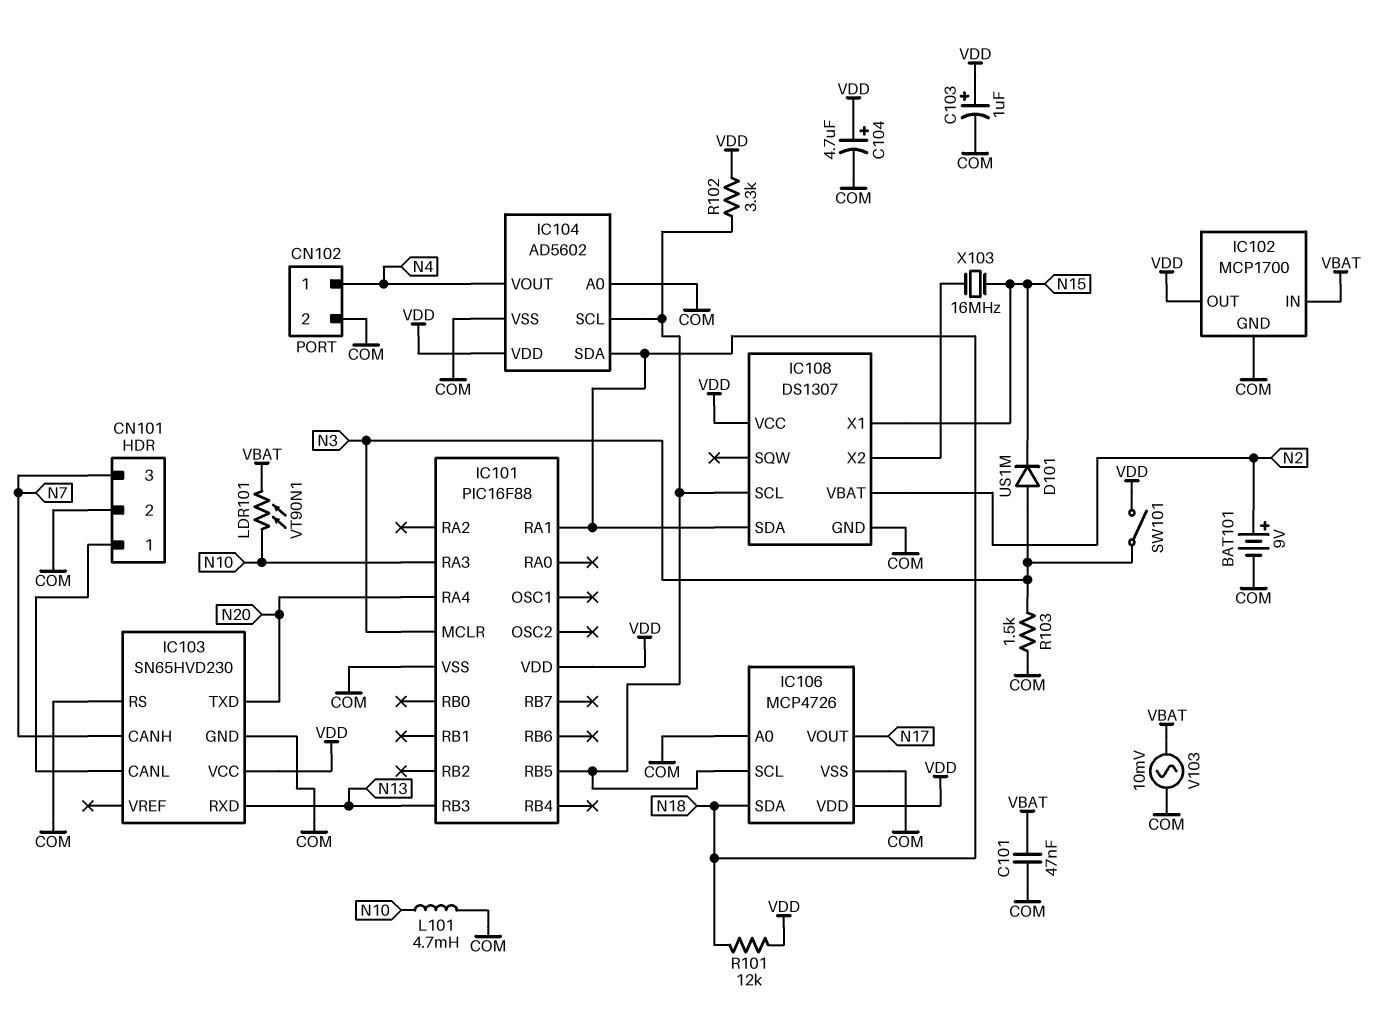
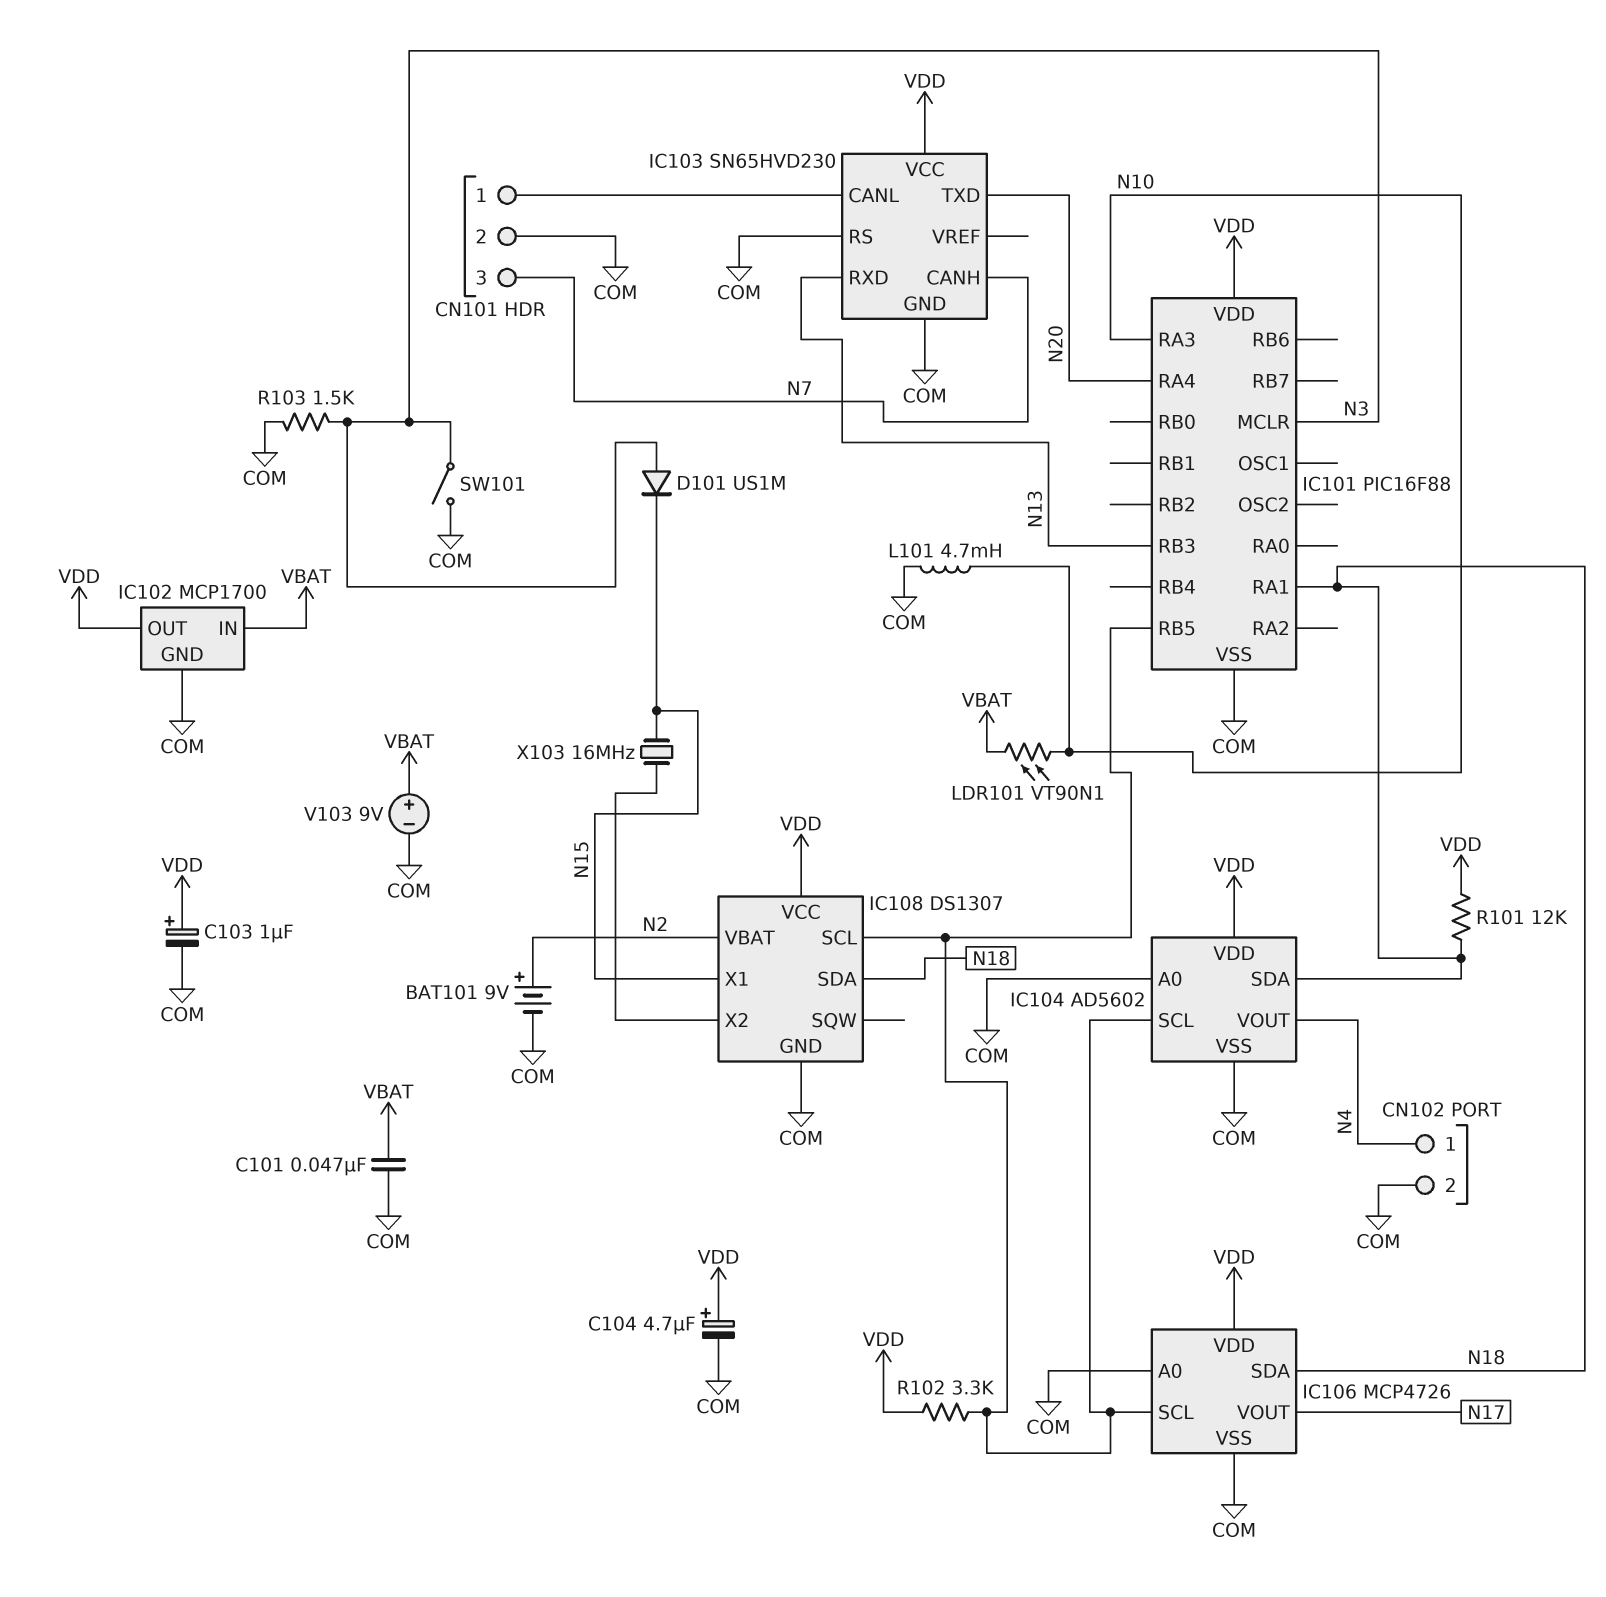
SW101: switch (N3, VDD) -> switch (COM, N3)
V103: AC 10mV (COM, VBAT) -> 9V (plus VBAT, minus COM)

